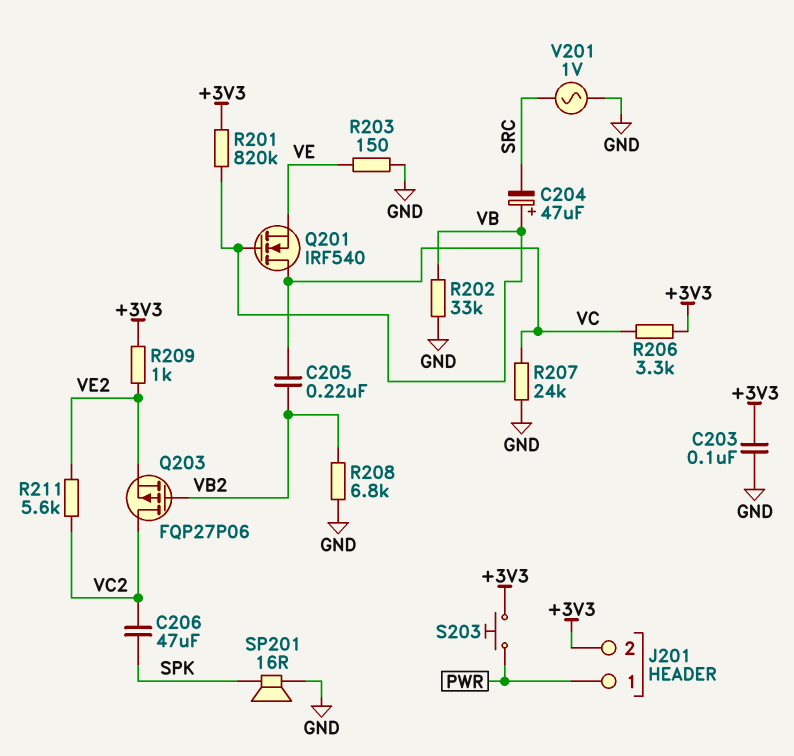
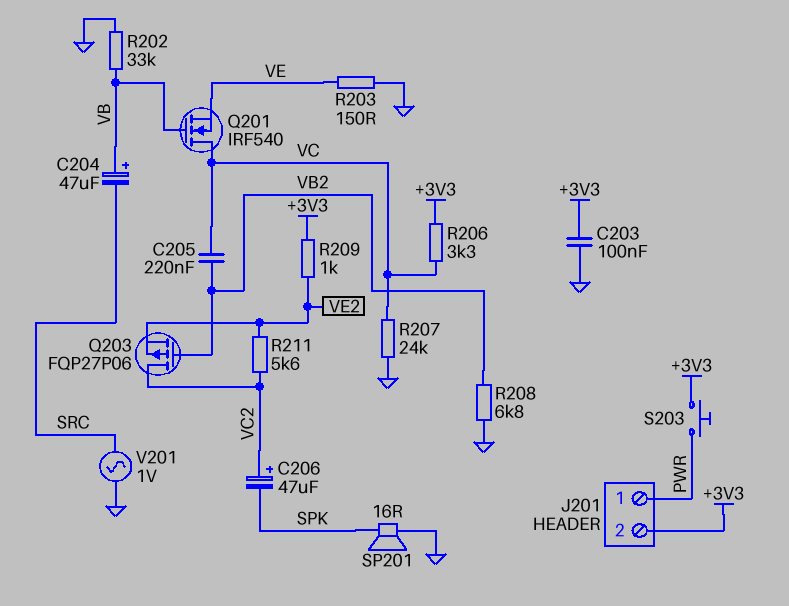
C206: 47uF (SPK, VC2) -> 47uF (plus VC2, minus SPK)
R201: 820k (+3V3, VB) -> none

